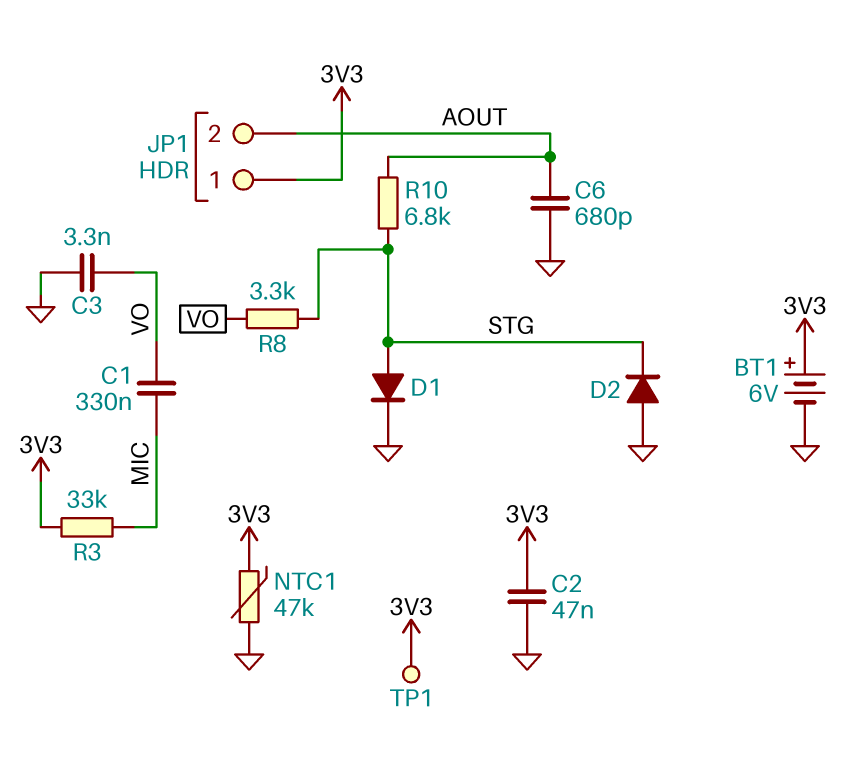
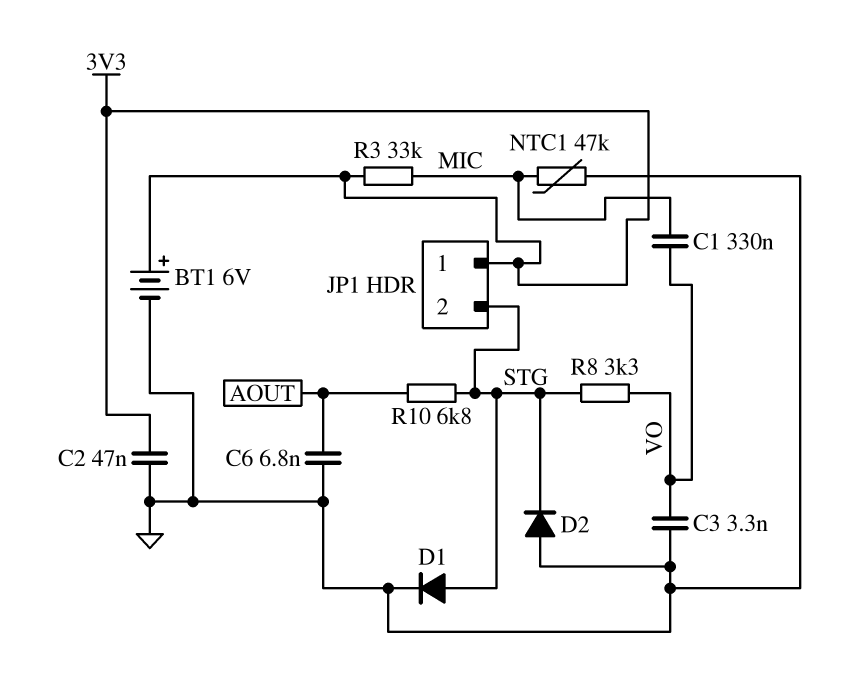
C6: 680pF (AOUT, GND) -> 6.8nF (AOUT, GND)
JP1 pin 2: AOUT -> STG
NTC1: 47k (3V3, GND) -> 47k (GND, MIC)
TP1: test point (3V3) -> none

